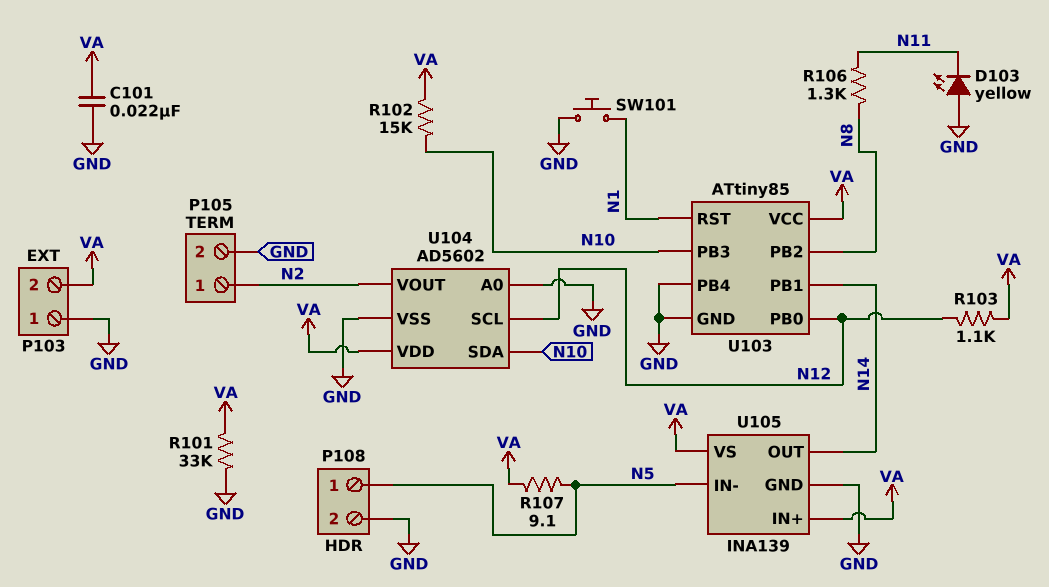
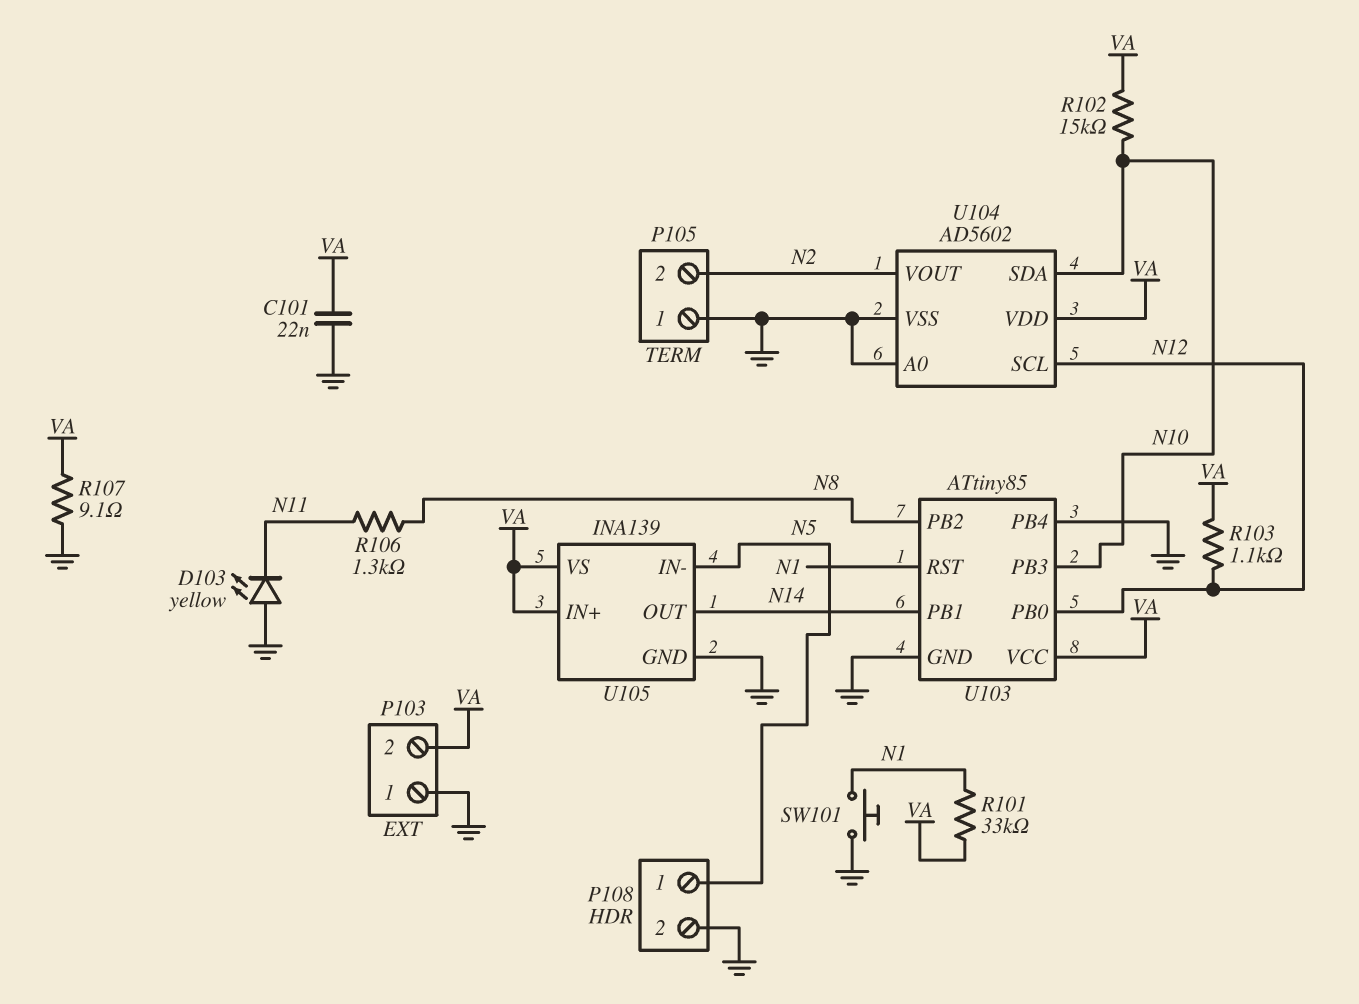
P105 pin 1: N2 -> GND
P105 pin 2: GND -> N2
R101: 33k (GND, VA) -> 33k (N1, VA)
R107: 9.1 (N5, VA) -> 9.1 (GND, VA)

